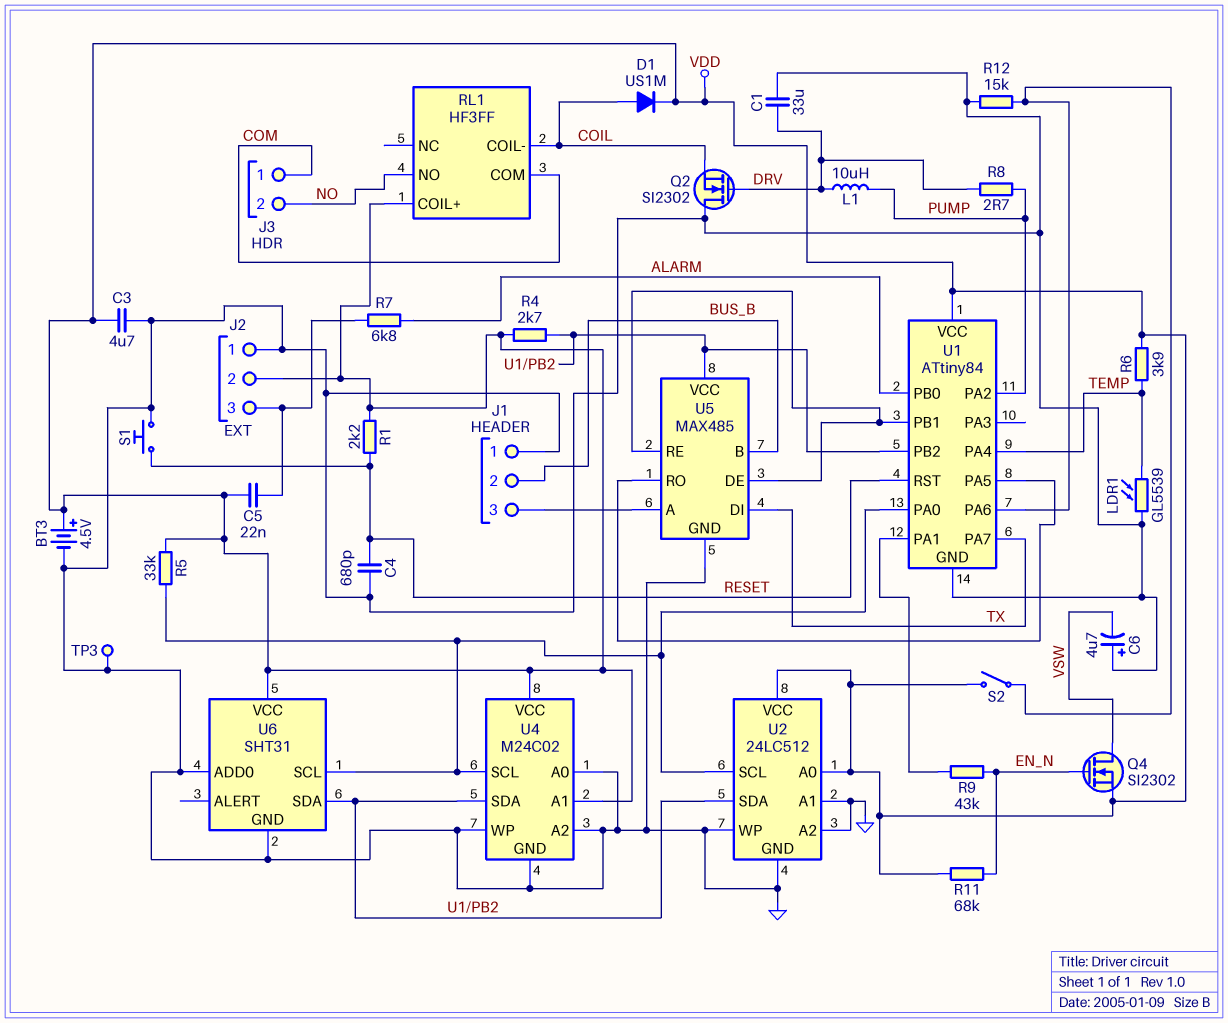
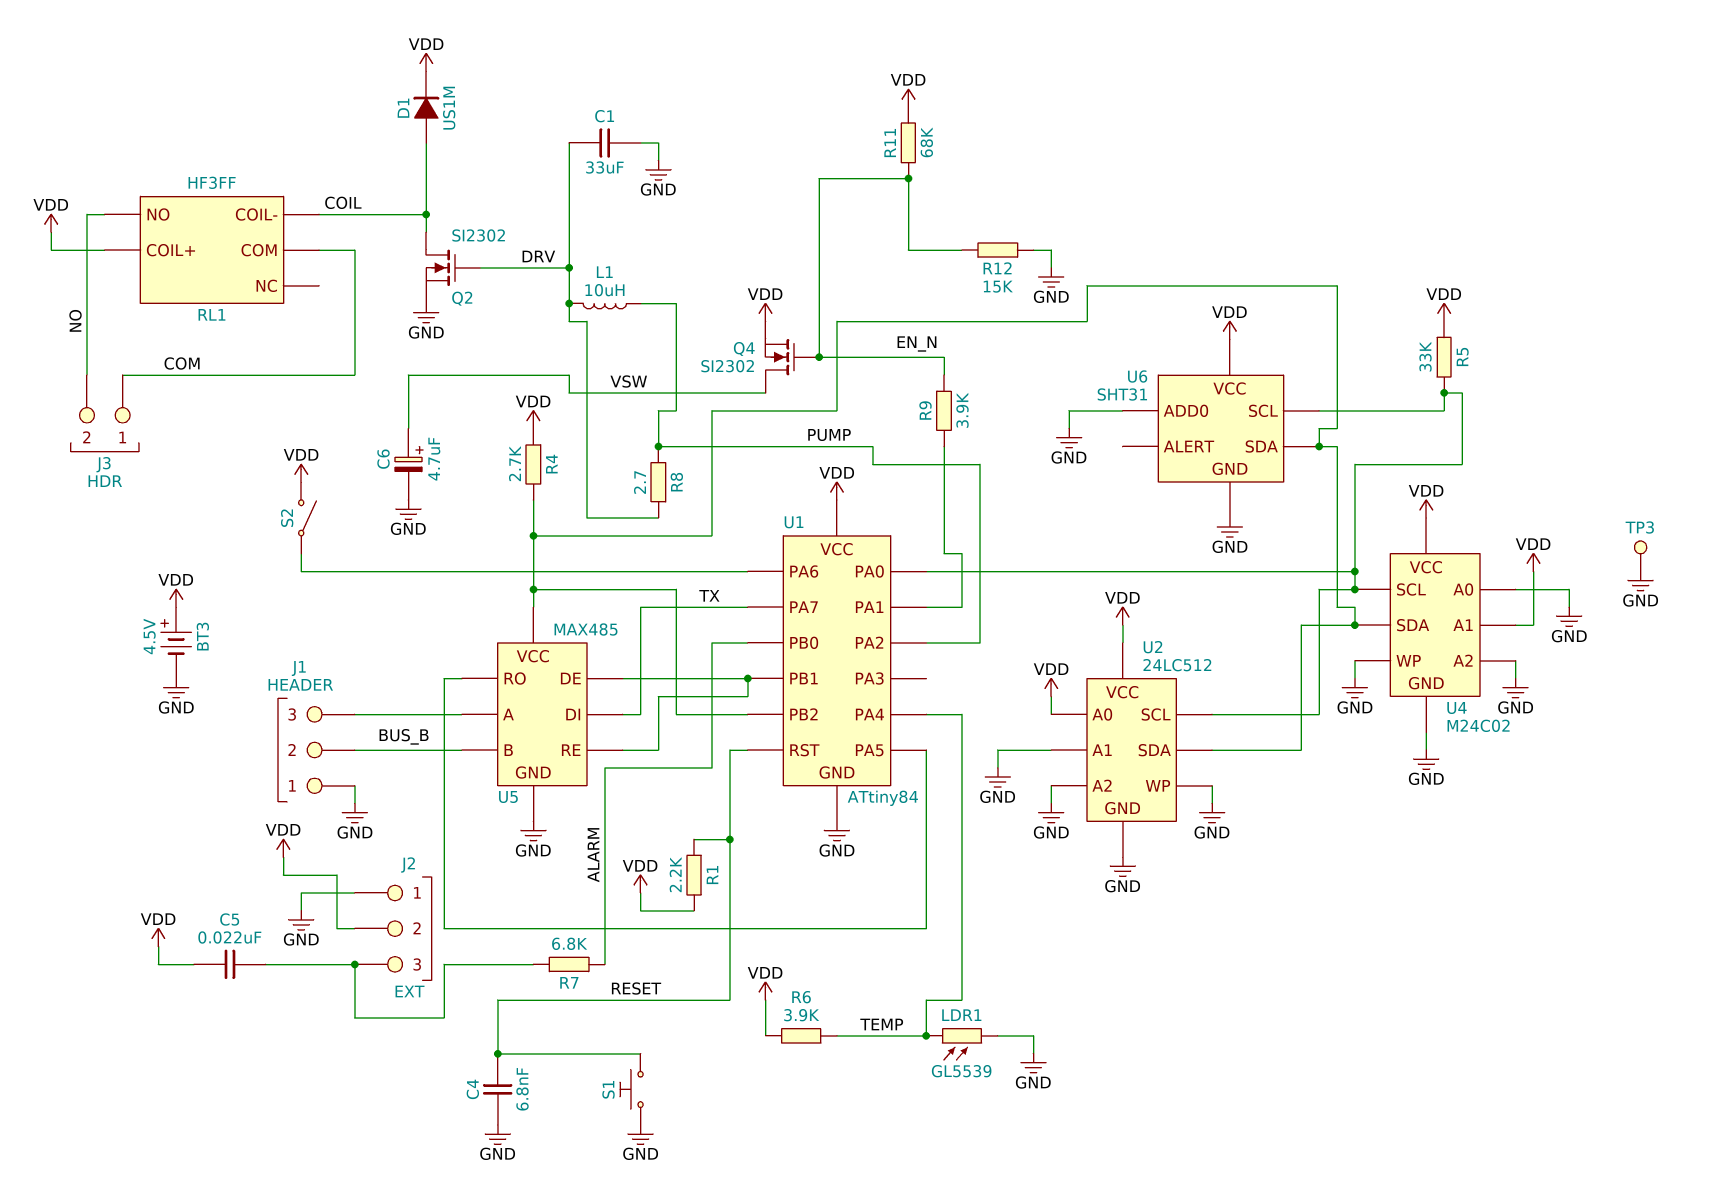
C3: 4.7uF (GND, VDD) -> none
C4: 680pF (GND, RESET) -> 6.8nF (GND, RESET)
C6: 4.7uF (plus GND, minus VSW) -> 4.7uF (plus VSW, minus GND)
Q2: NMOS SI2302 (G DRV, D GND, S COIL) -> NMOS SI2302 (G DRV, D COIL, S GND)
R9: 43k (EN_N, U1/PA1) -> 3.9k (EN_N, U1/PA1)
R12: 15k (GND, U1/PA6) -> 15k (EN_N, GND)

